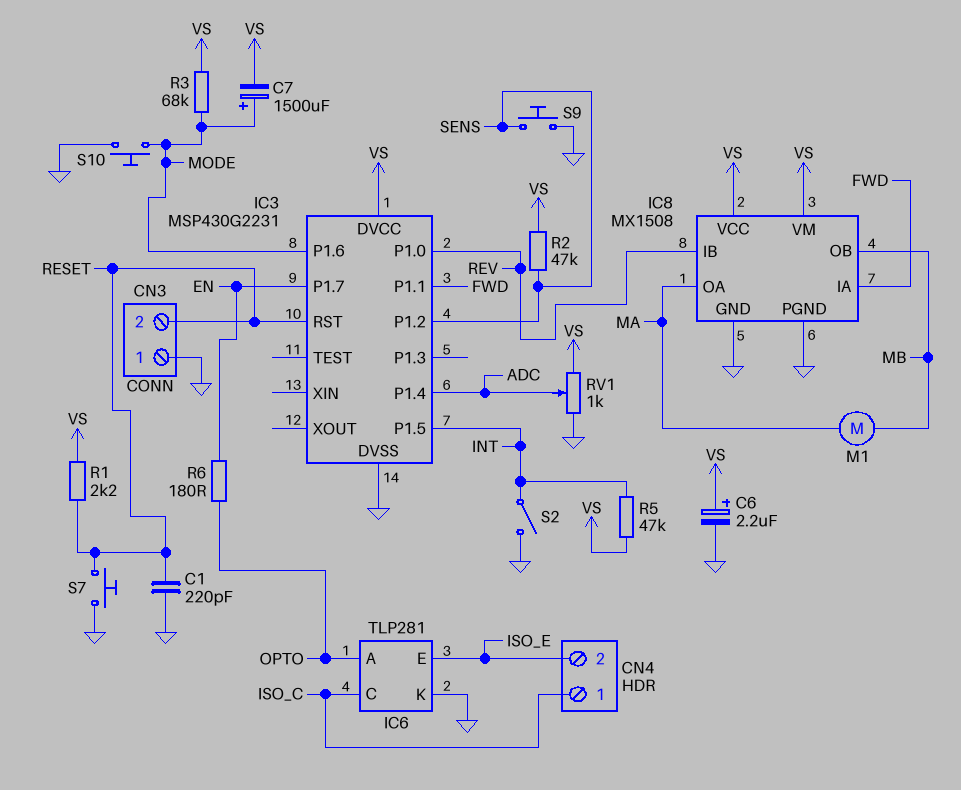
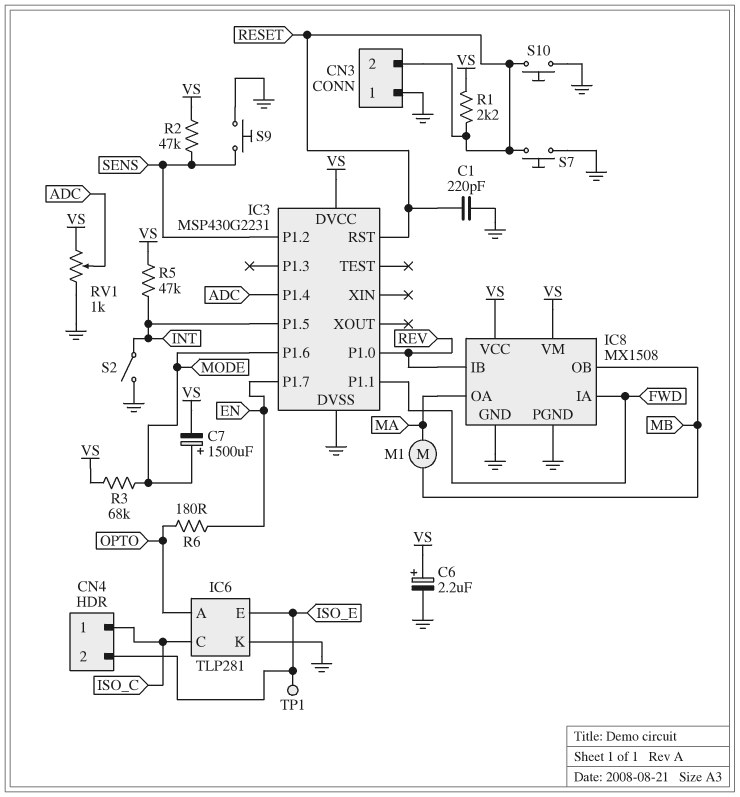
S10: button (GND, MODE) -> button (GND, RESET)
TP1: none -> test point (ISO_E)

